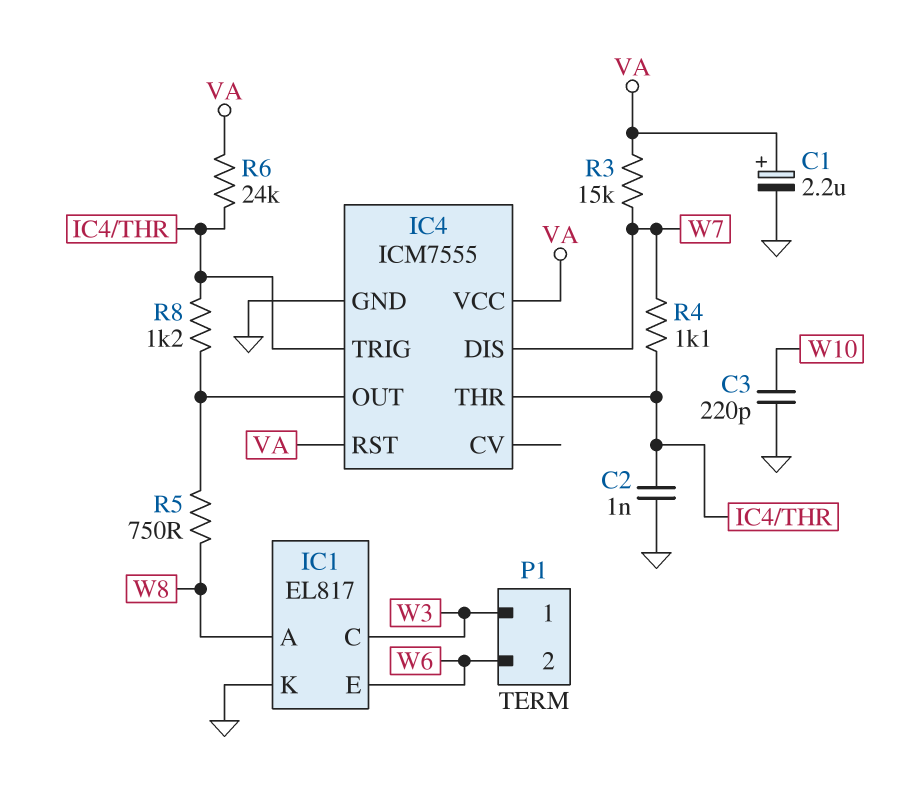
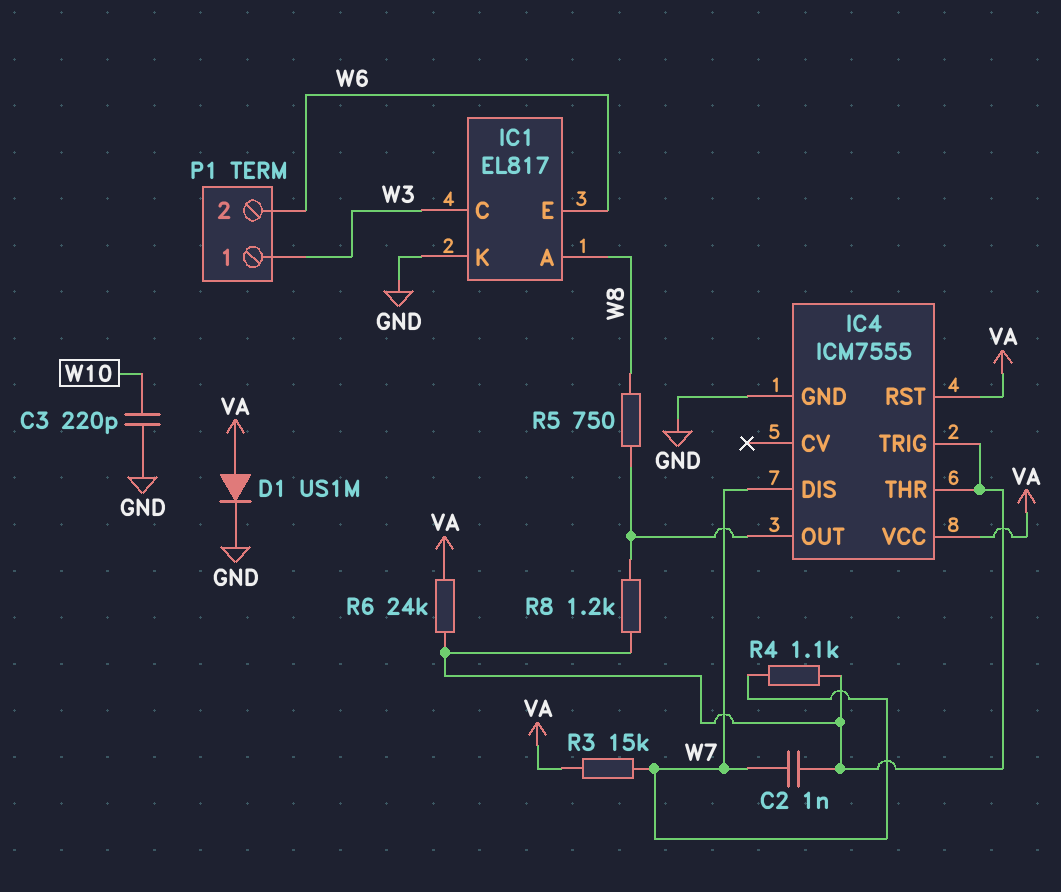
C1: 2.2uF (plus VA, minus GND) -> none
C2: 1nF (GND, IC4/THR) -> 1nF (IC4/THR, W7)
D1: none -> diode US1M (A VA, K GND)

